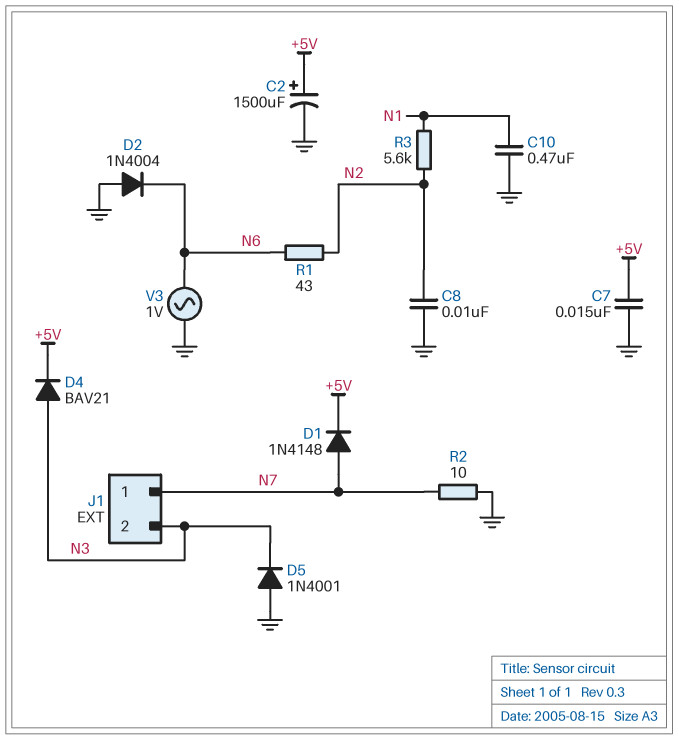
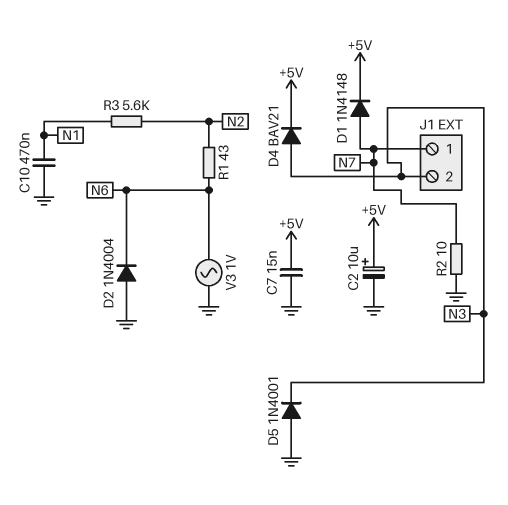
C2: 1500uF (plus +5V, minus GND) -> 10uF (plus +5V, minus GND)
C8: 10nF (GND, N2) -> none

